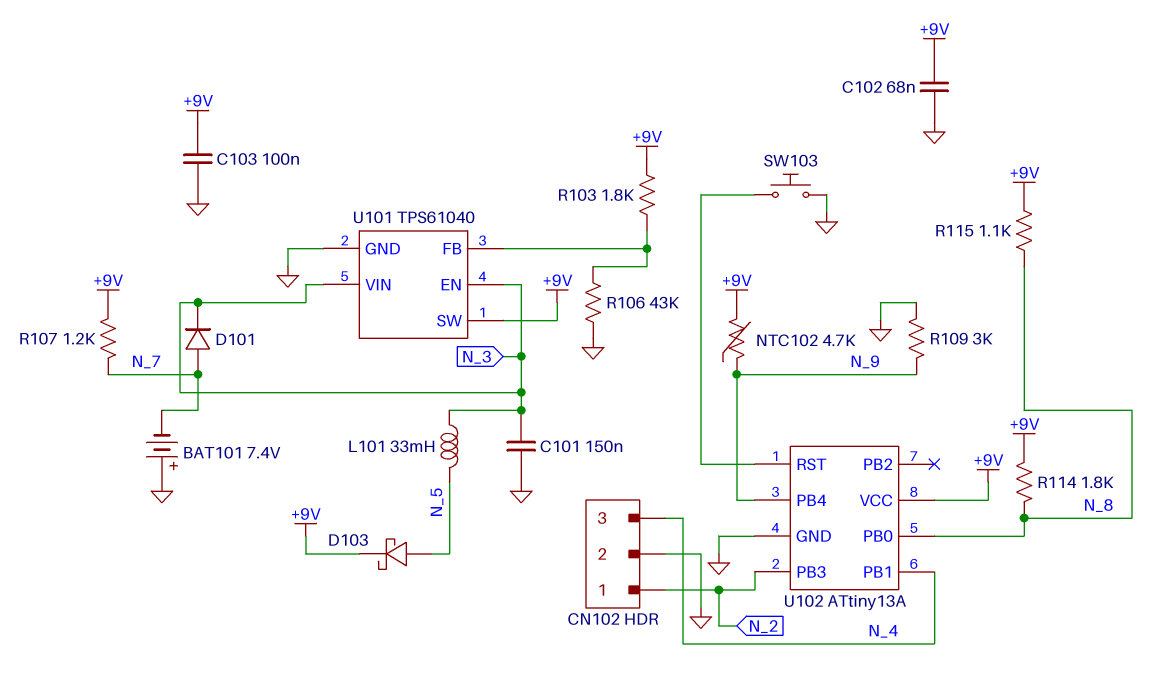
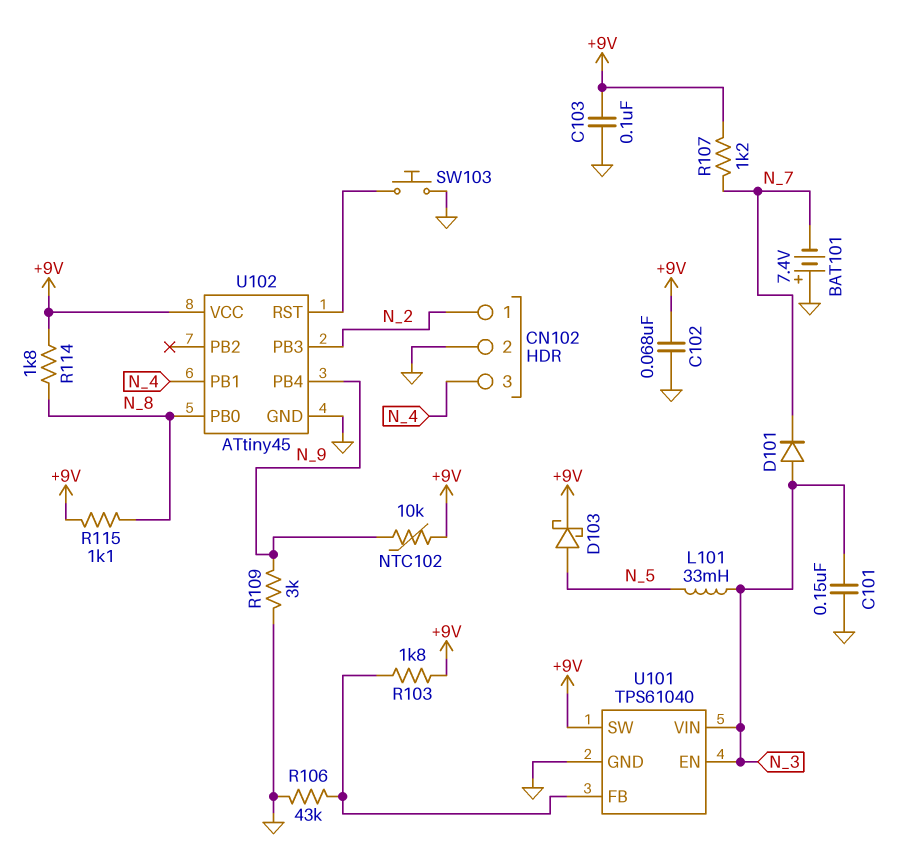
D101: diode (A N_7, K N_3) -> diode (A N_3, K N_7)
NTC102: 4.7k (+9V, N_9) -> 10k (+9V, N_9)
U102: ATtiny13A -> ATtiny45

